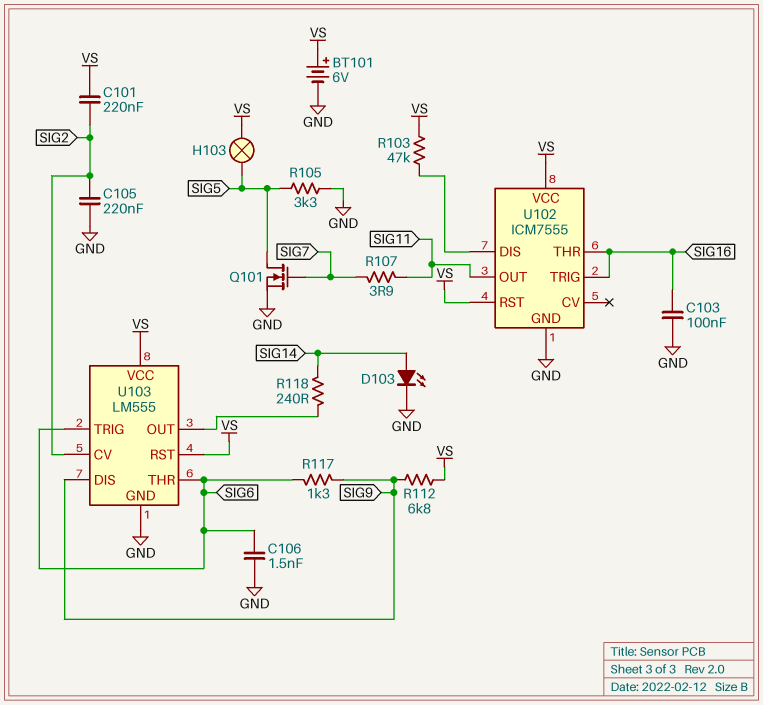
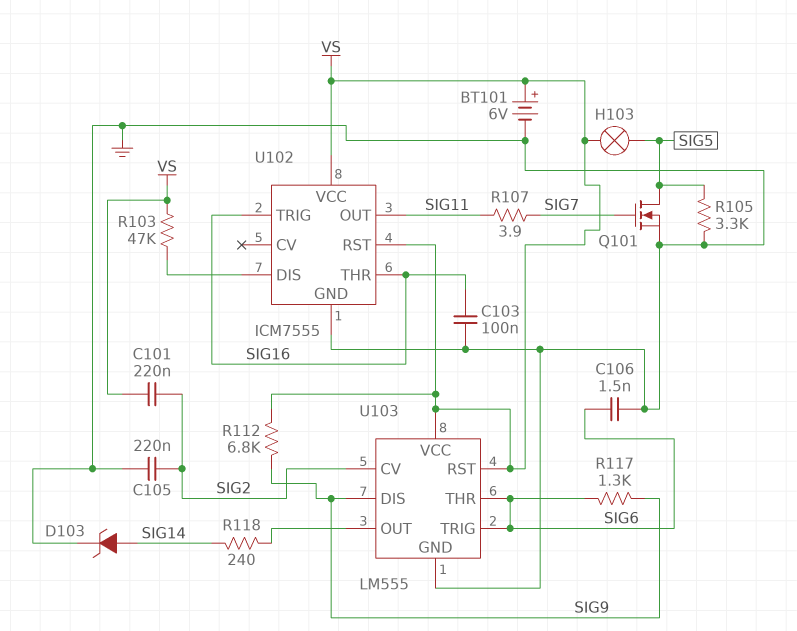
D103: LED (A SIG14, K GND) -> zener (A SIG14, K GND)

